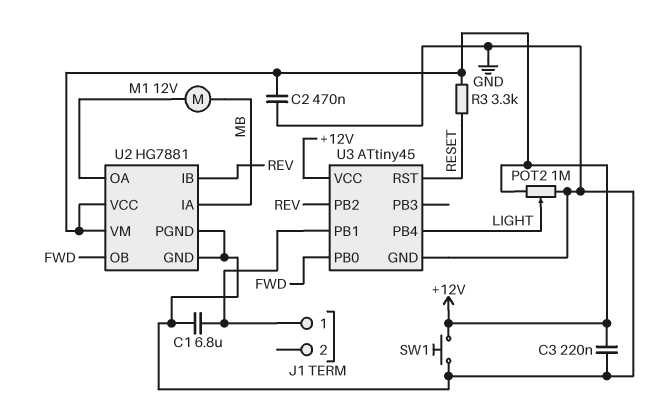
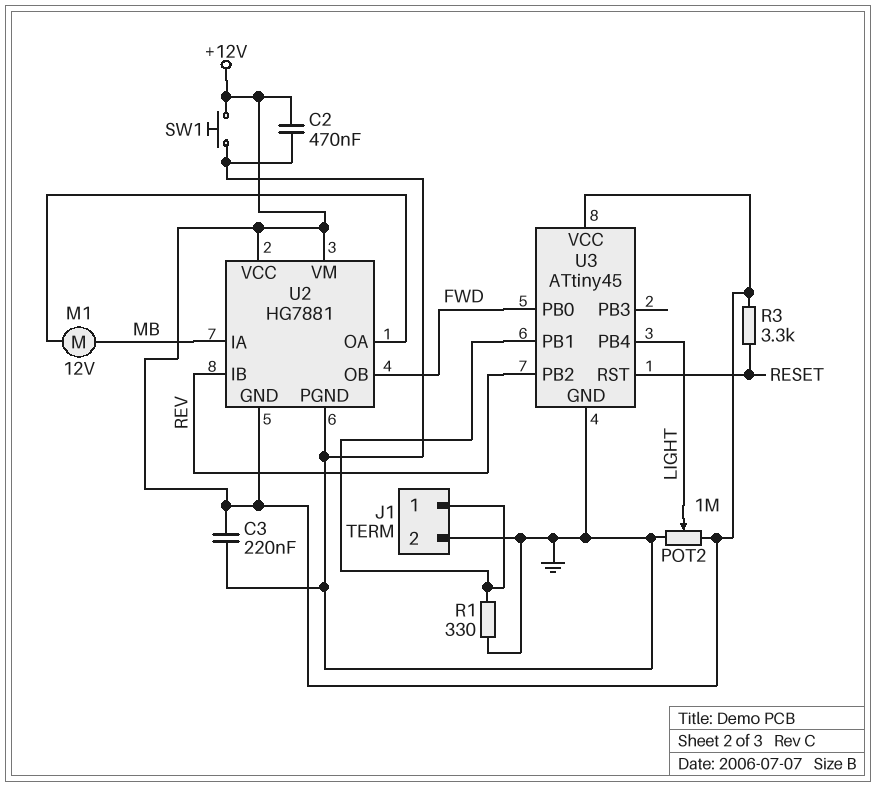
C1: 6.8uF (GND, J1/1) -> none
J1 pin 2: none -> GND
R1: none -> 330 (GND, J1/1)
U2 pin GND: GND -> +12V

